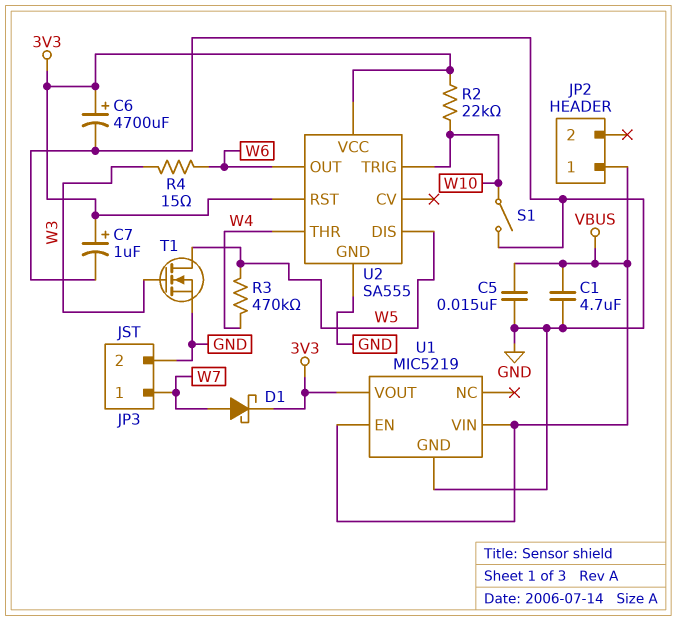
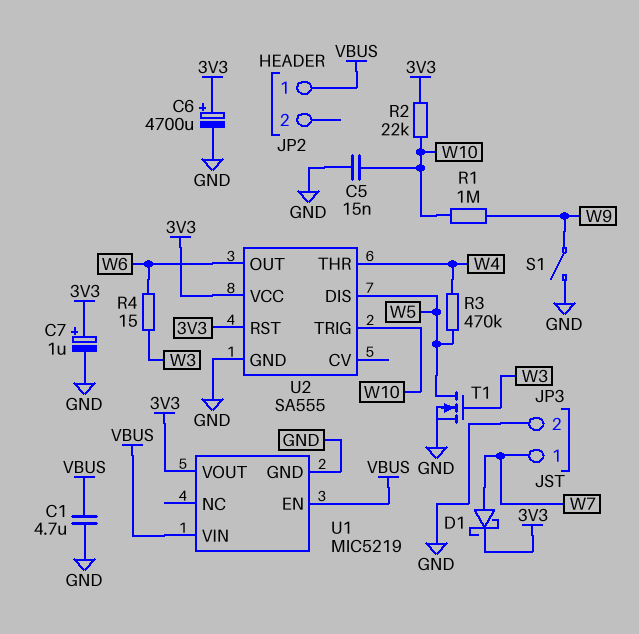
C5: 15nF (GND, VBUS) -> 15nF (GND, W10)
R1: none -> 1M (W9, W10)
S1: switch (GND, W10) -> switch (GND, W9)

